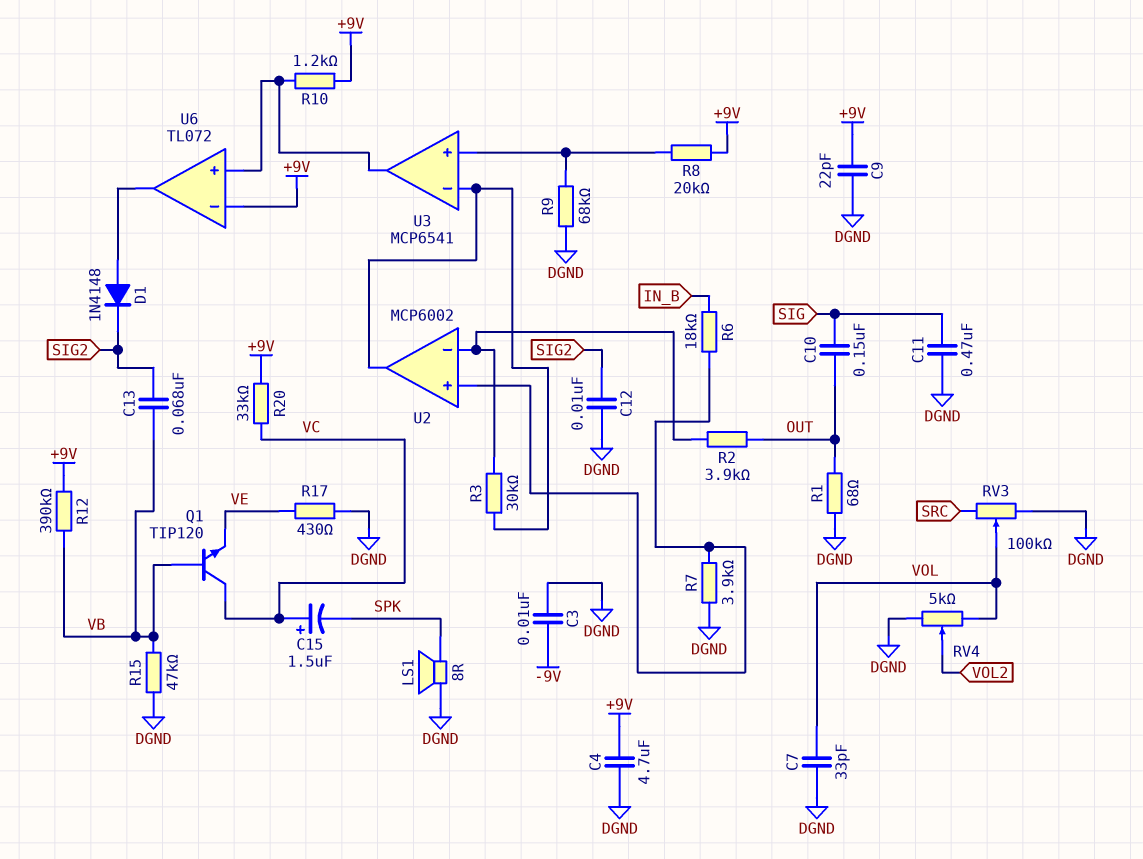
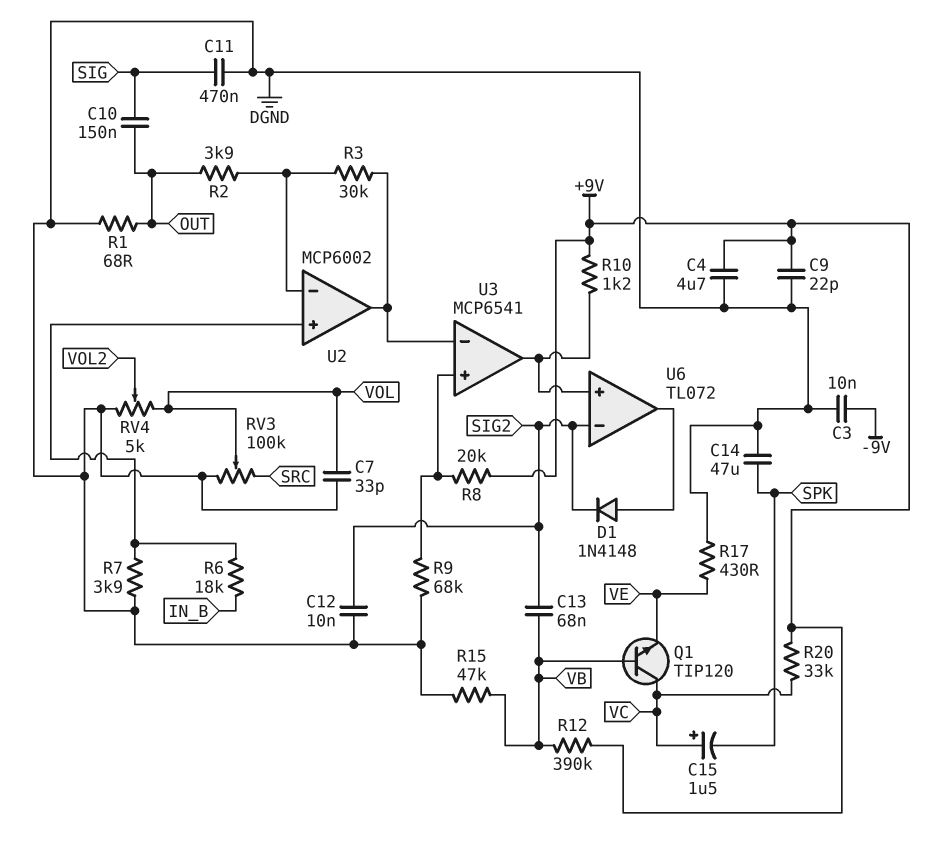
C14: none -> 47uF (DGND, SPK)
LS1: speaker 8R (DGND, SPK) -> none
U6 pin in-: +9V -> SIG2

